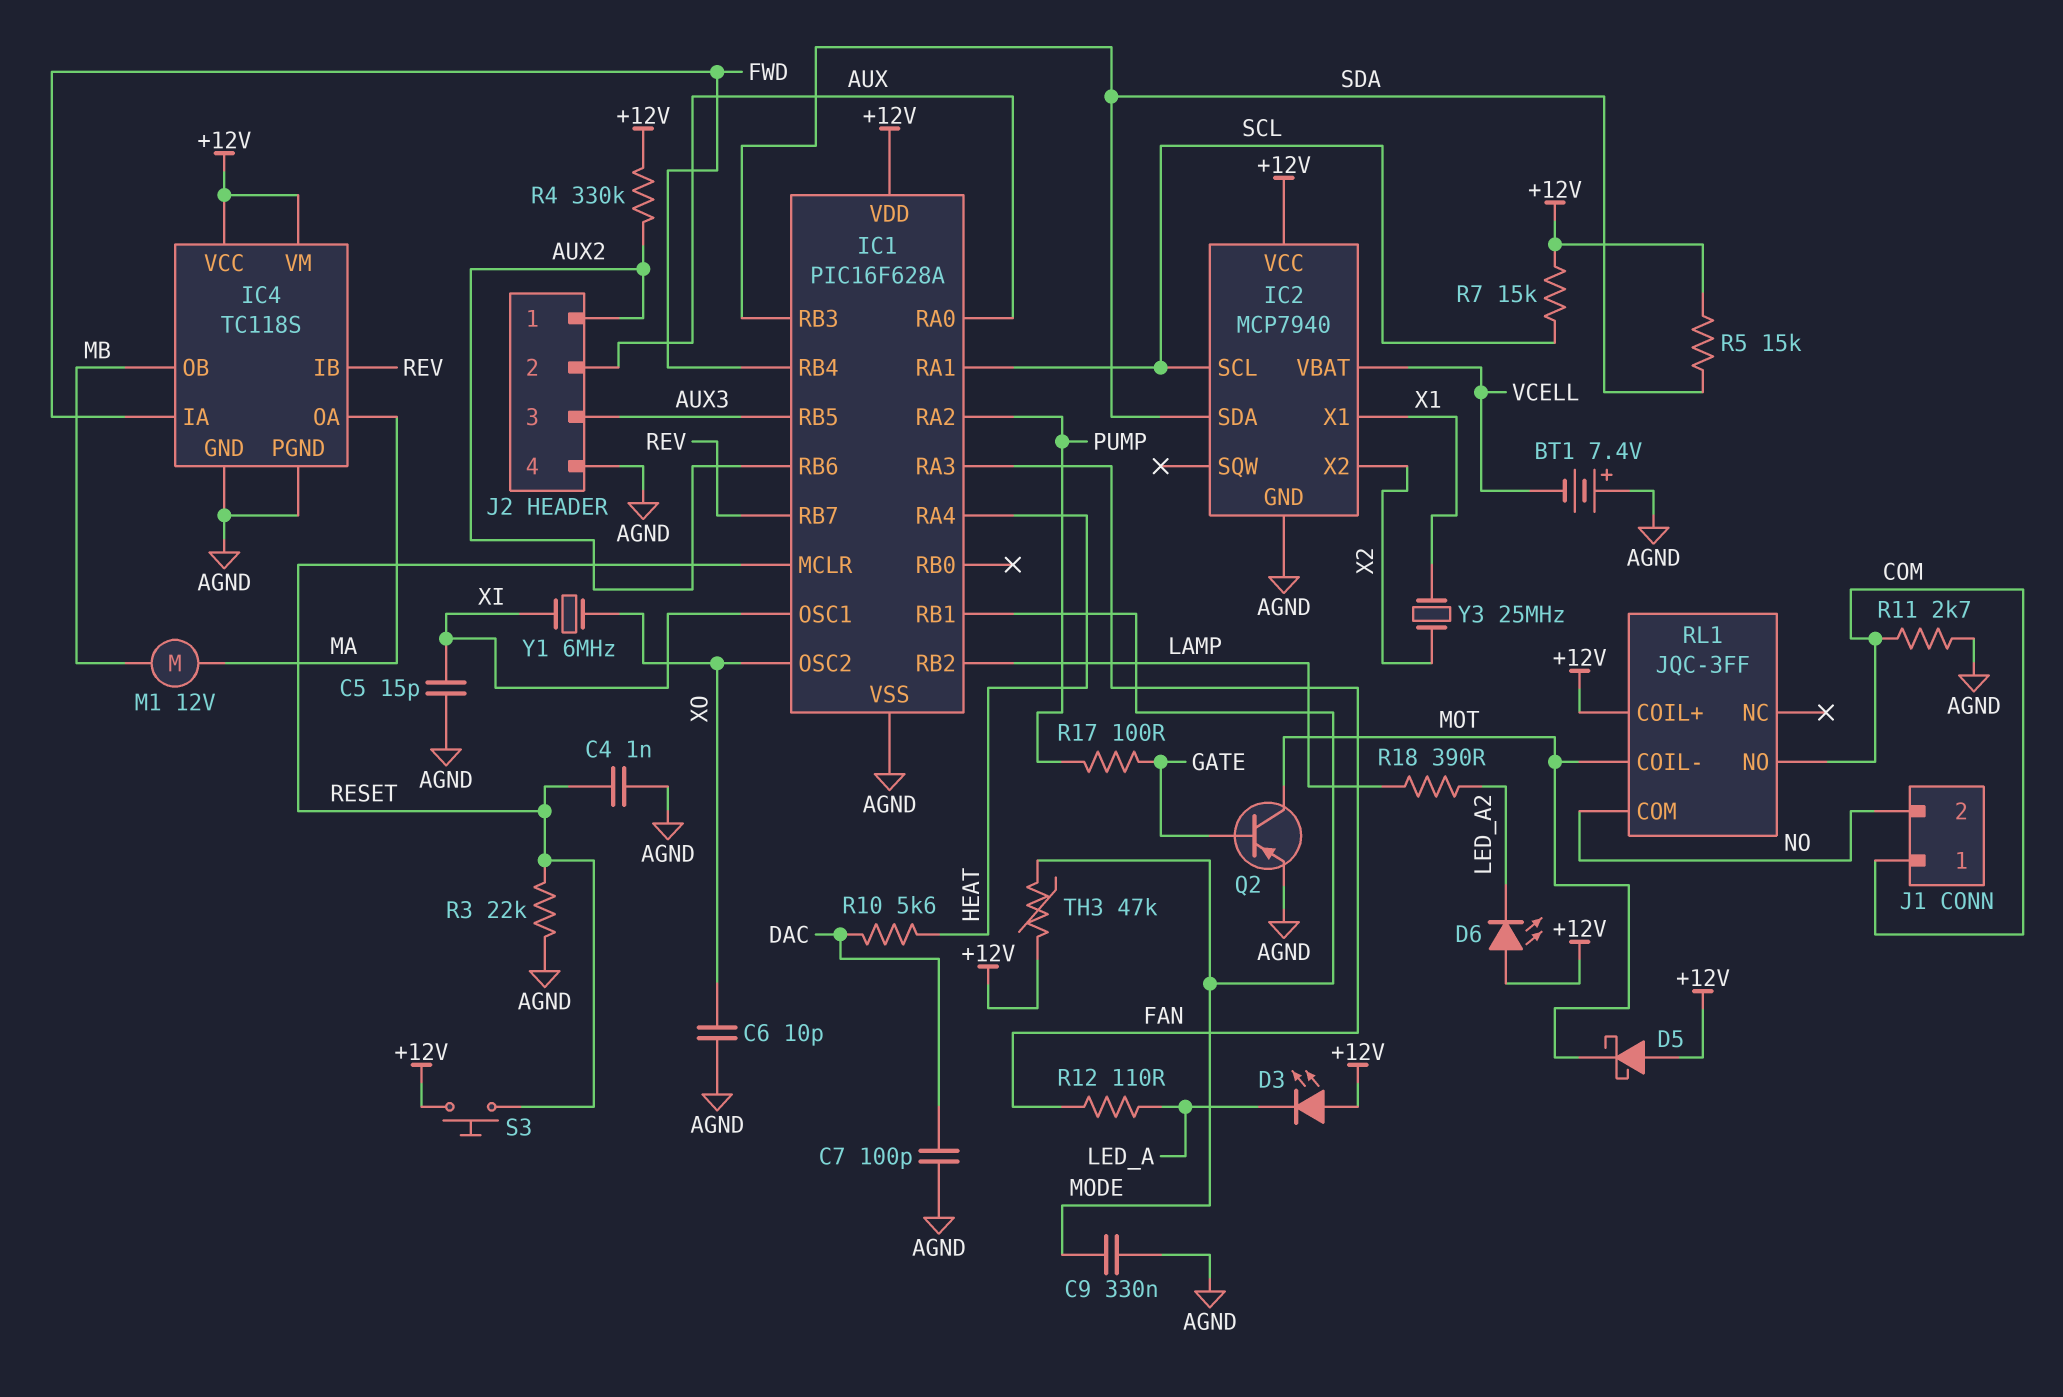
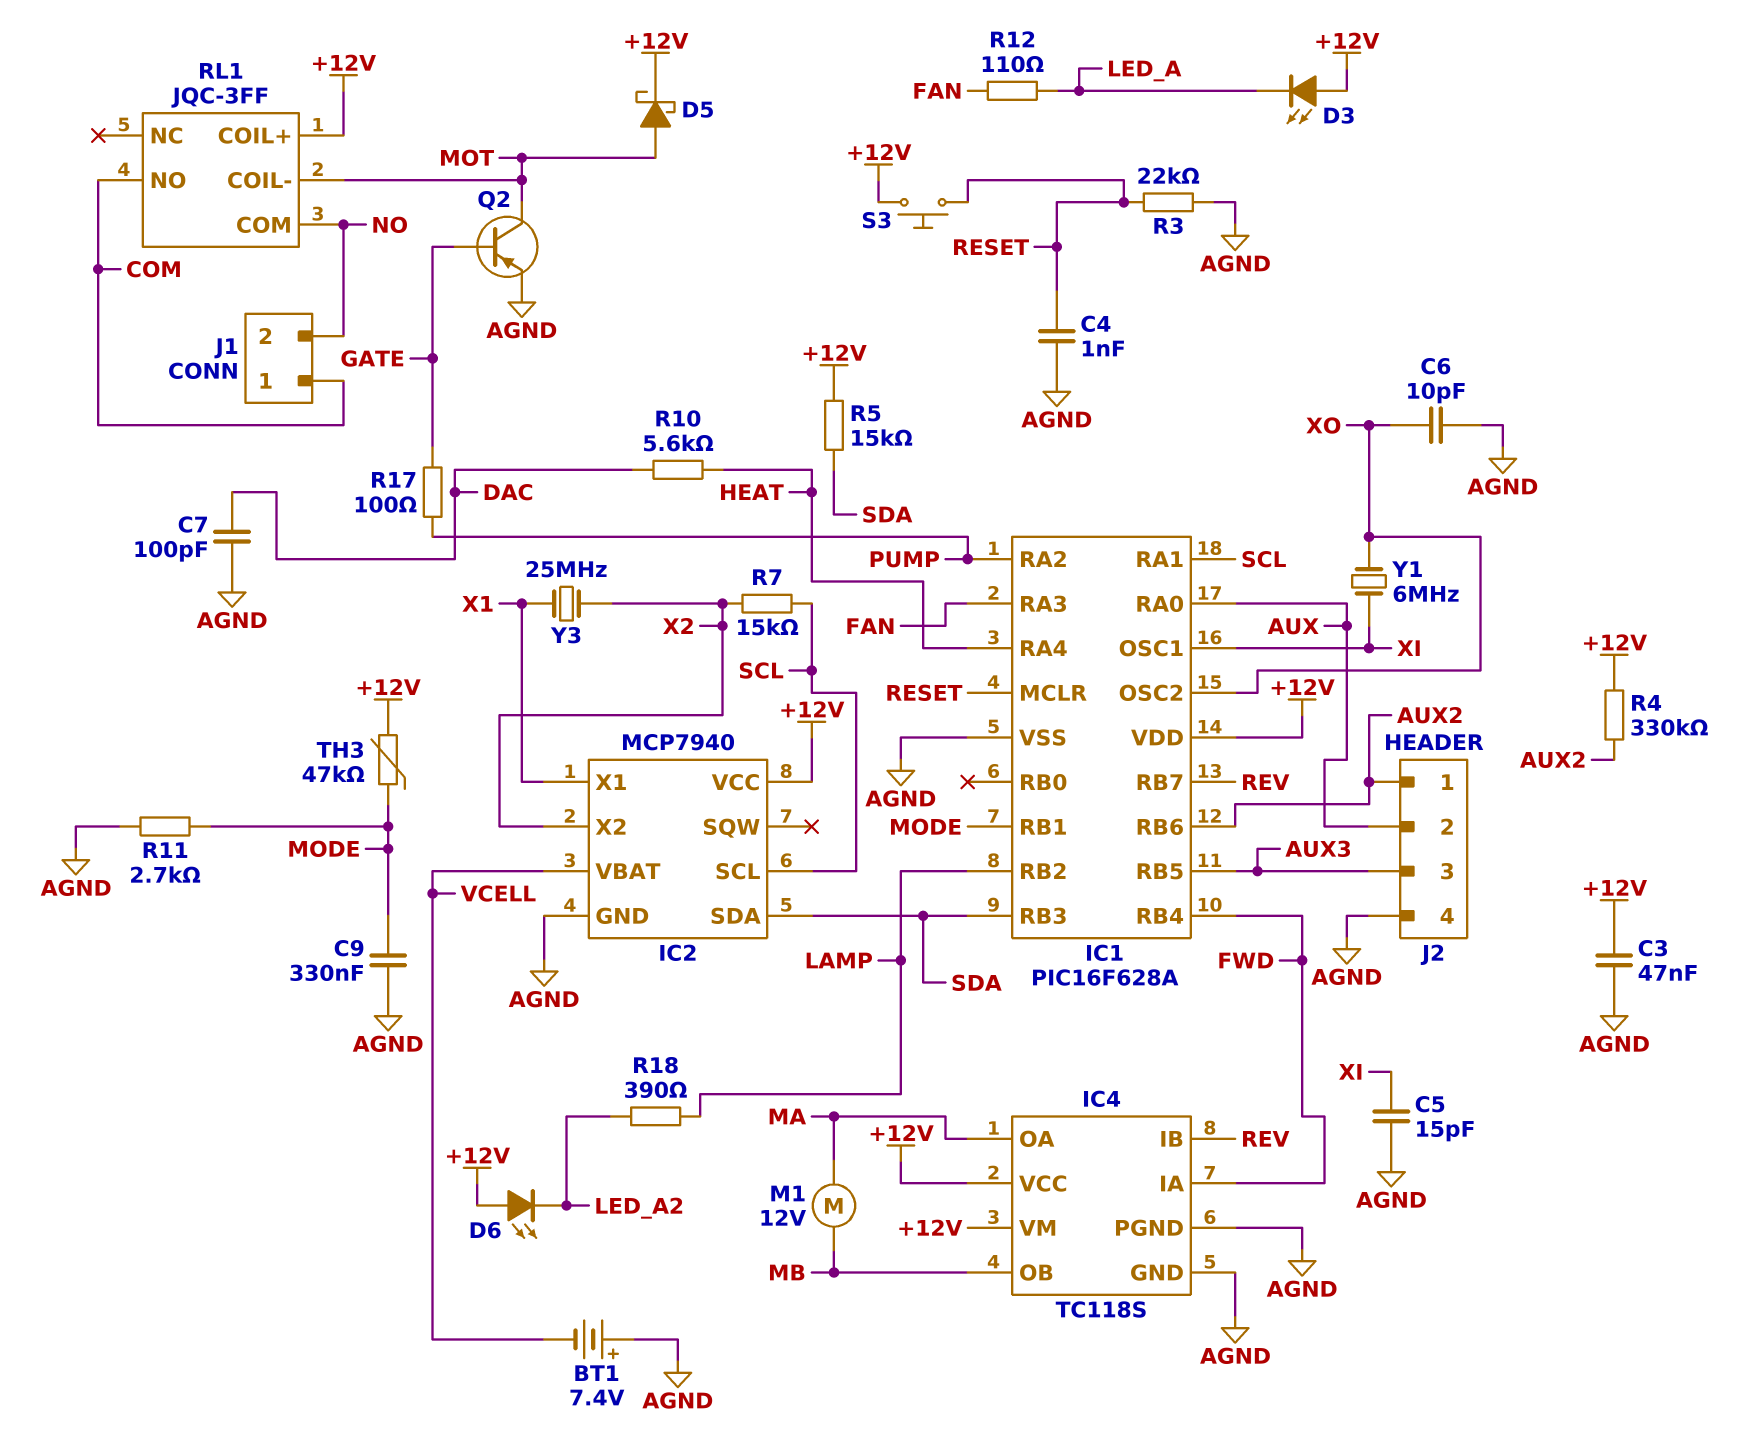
C3: none -> 47nF (+12V, AGND)
D5: schottky (A +12V, K MOT) -> schottky (A MOT, K +12V)
R7: 15k (+12V, SCL) -> 15k (SCL, X2)
R11: 2.7k (AGND, COM) -> 2.7k (AGND, MODE)

